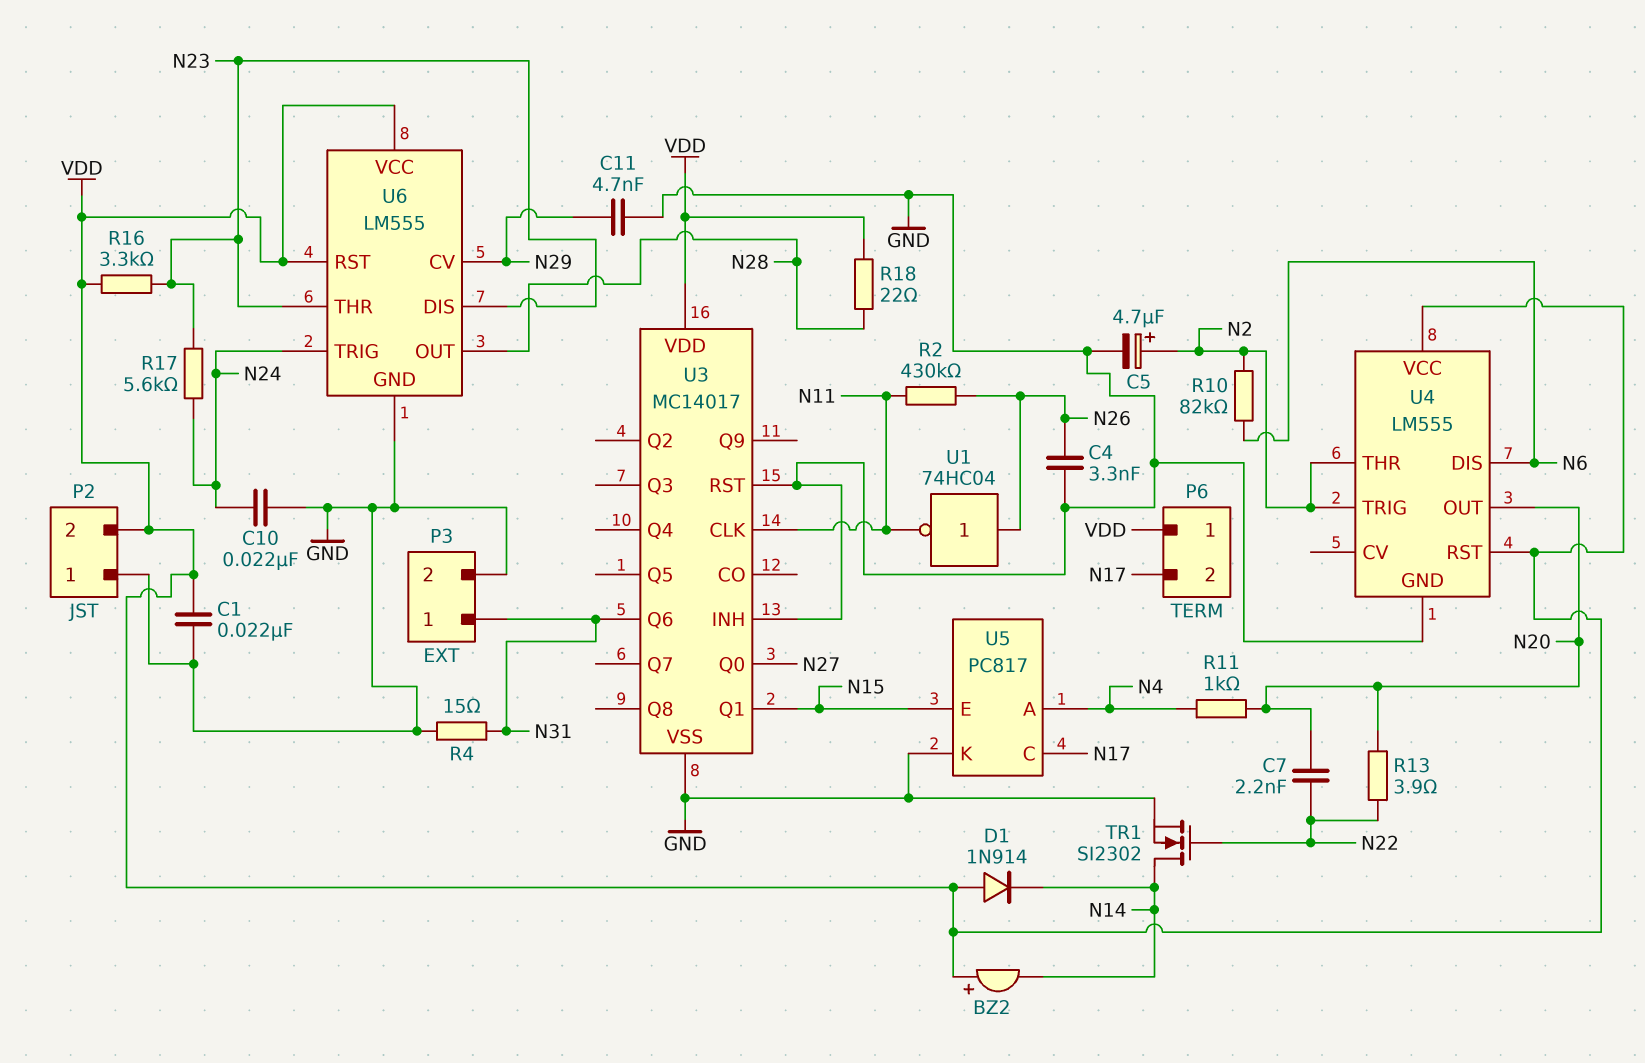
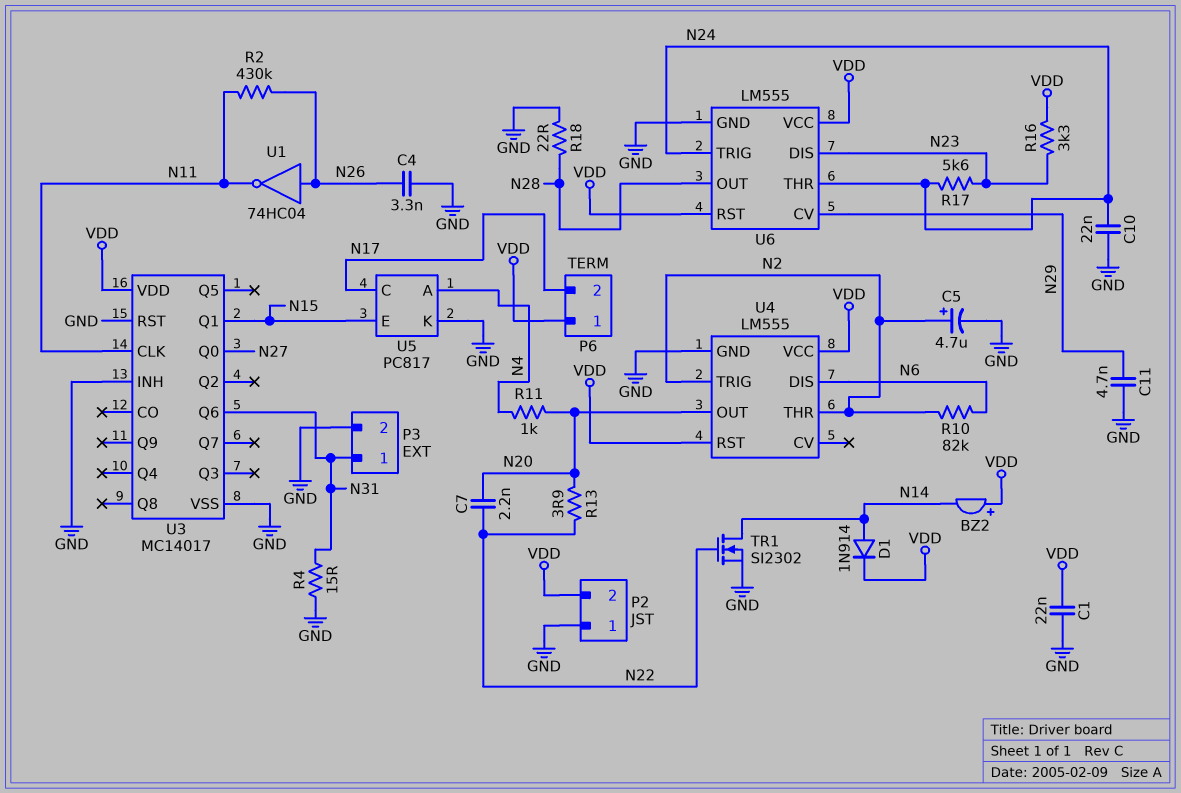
D1: diode 1N914 (A VDD, K N14) -> diode 1N914 (A N14, K VDD)
R18: 22 (N28, VDD) -> 22 (GND, N28)
U6 pin THR: N23 -> N24

